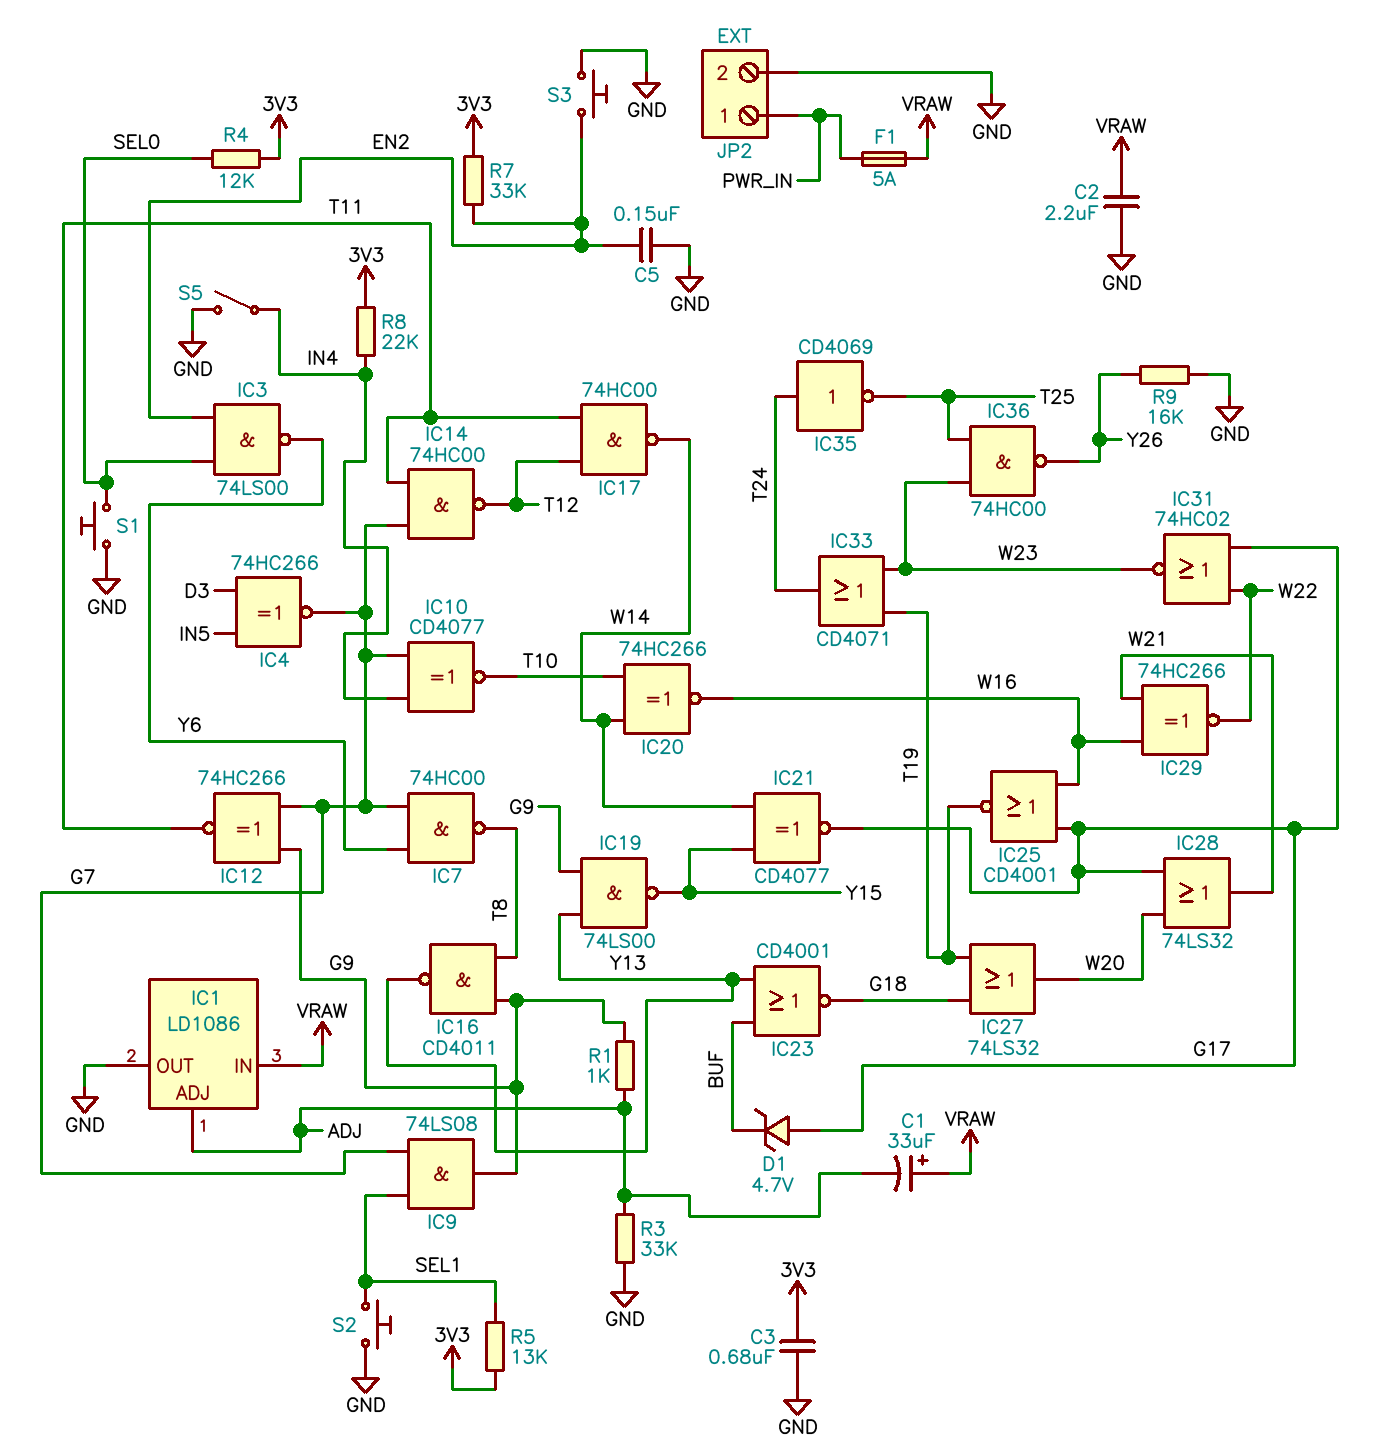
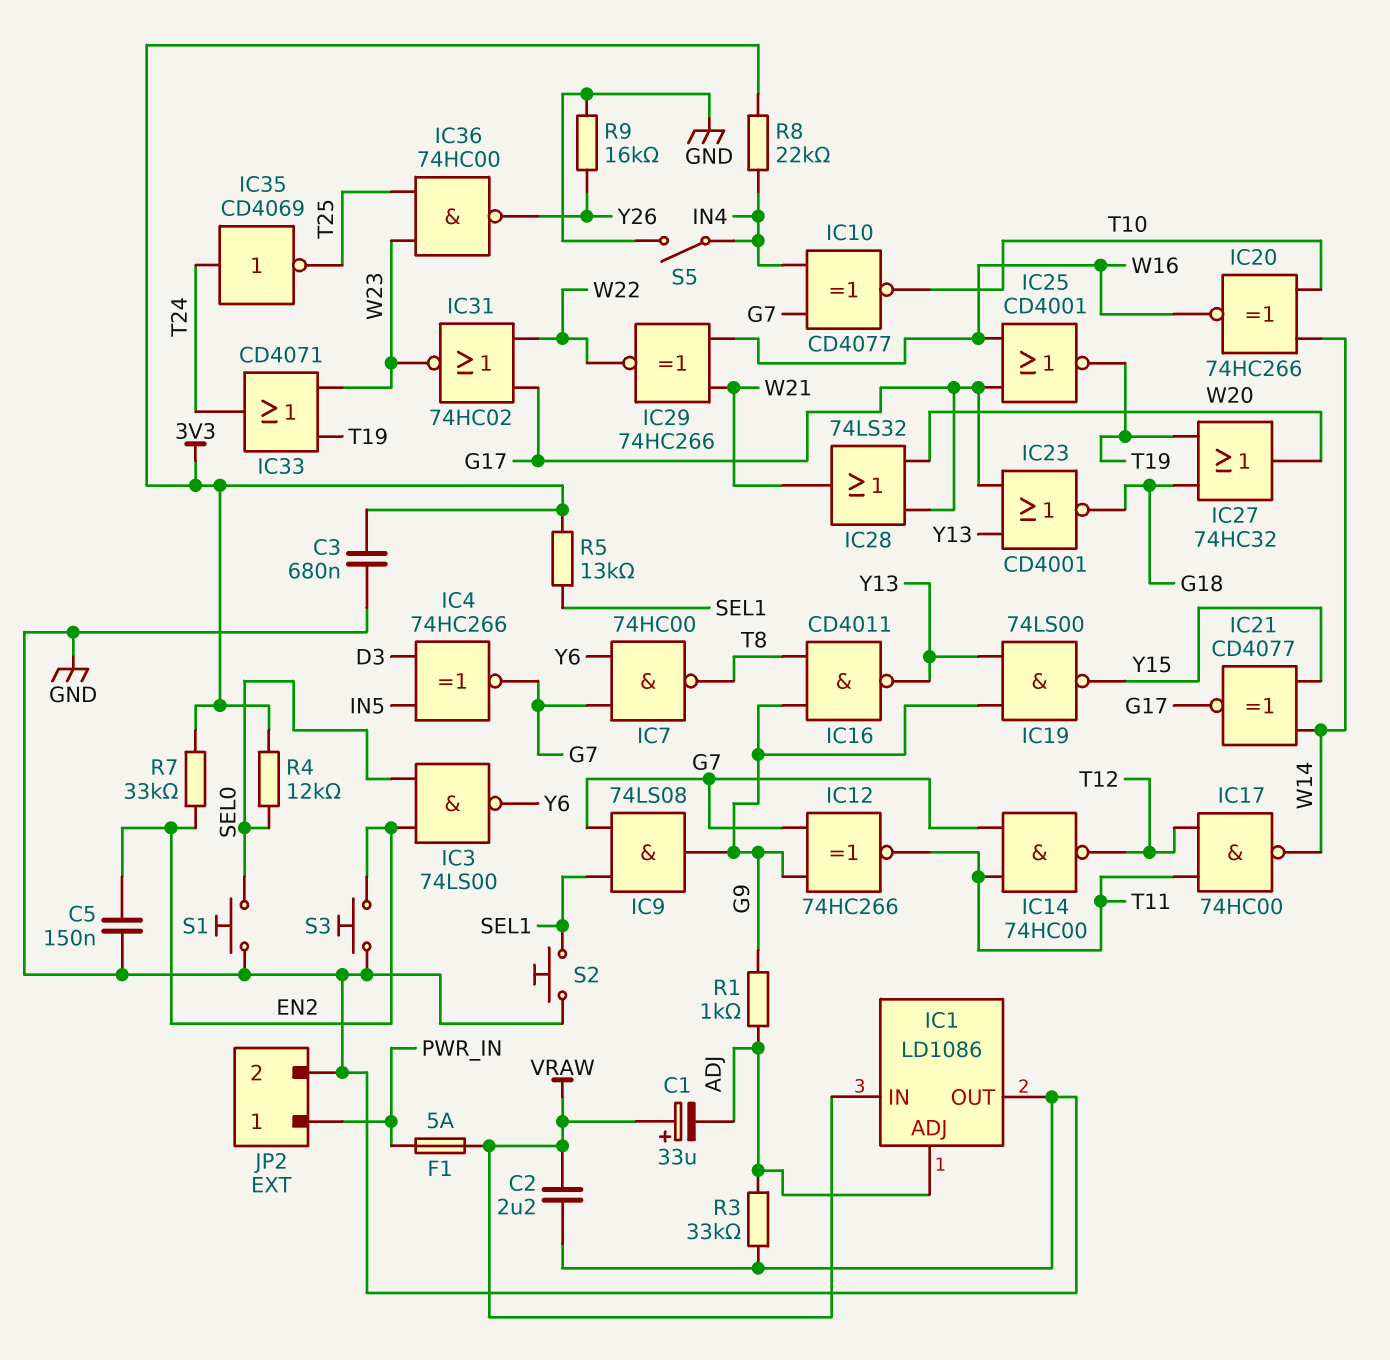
D1: zener 4.7V (A G17, K BUF) -> none
IC23: NOR CD4001 (in BUF, in Y13, out G18) -> NOR CD4001 (in G17, in Y13, out G18)
IC27: OR 74LS32 (in G18, in T19, out W20) -> OR 74HC32 (in G18, in T19, out W20)

